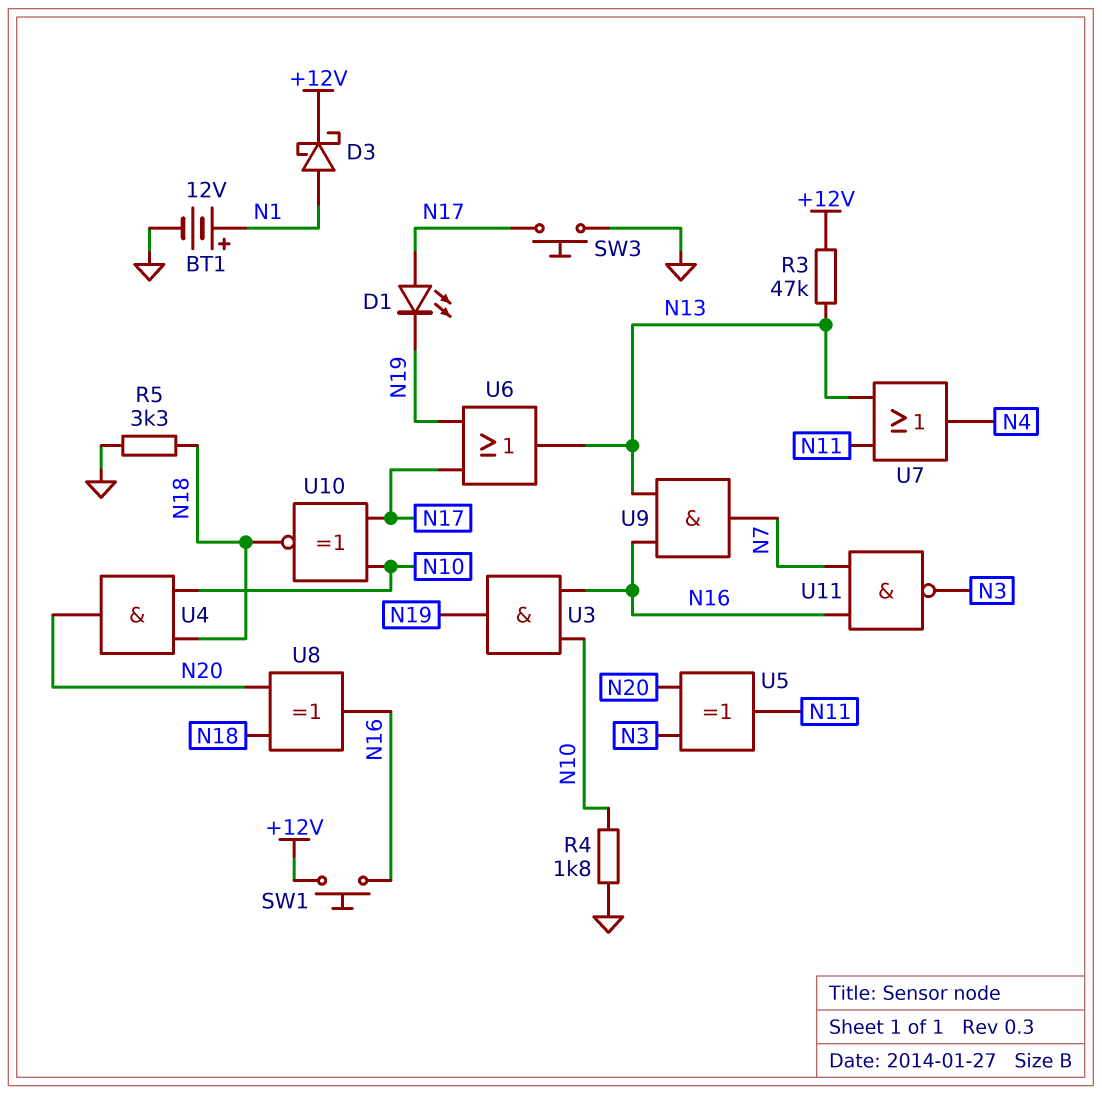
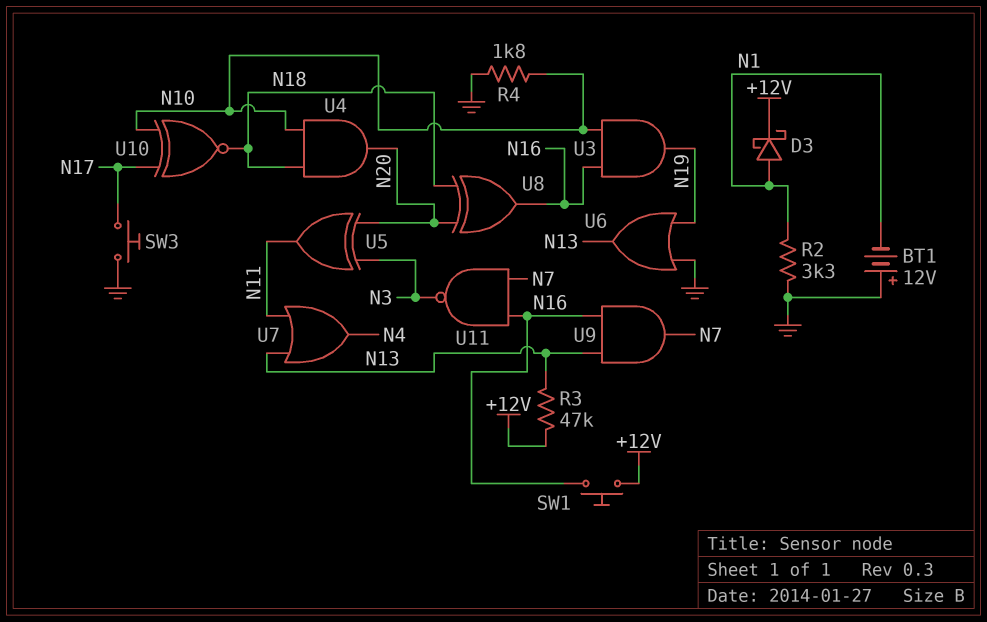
BT1: 12V (plus N1, minus GND) -> 12V (plus GND, minus N1)
D1: LED (A N17, K N19) -> none
R2: none -> 3.3k (GND, N1)
R5: 3.3k (GND, N18) -> none
U6: OR (in N17, in N19, out N13) -> OR (in GND, in N19, out N13)

